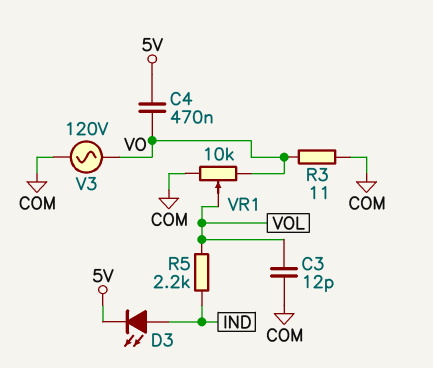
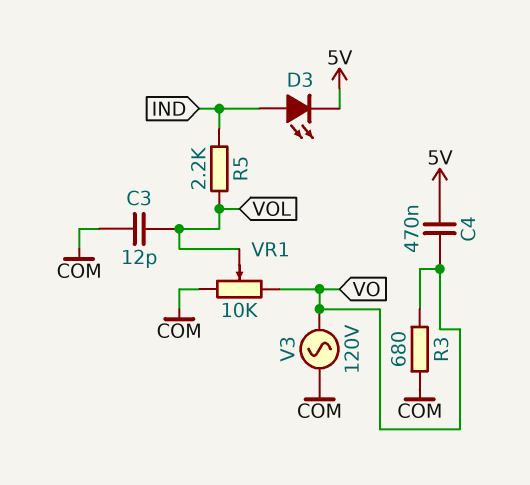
R3: 11 (COM, VO) -> 680 (COM, VO)

